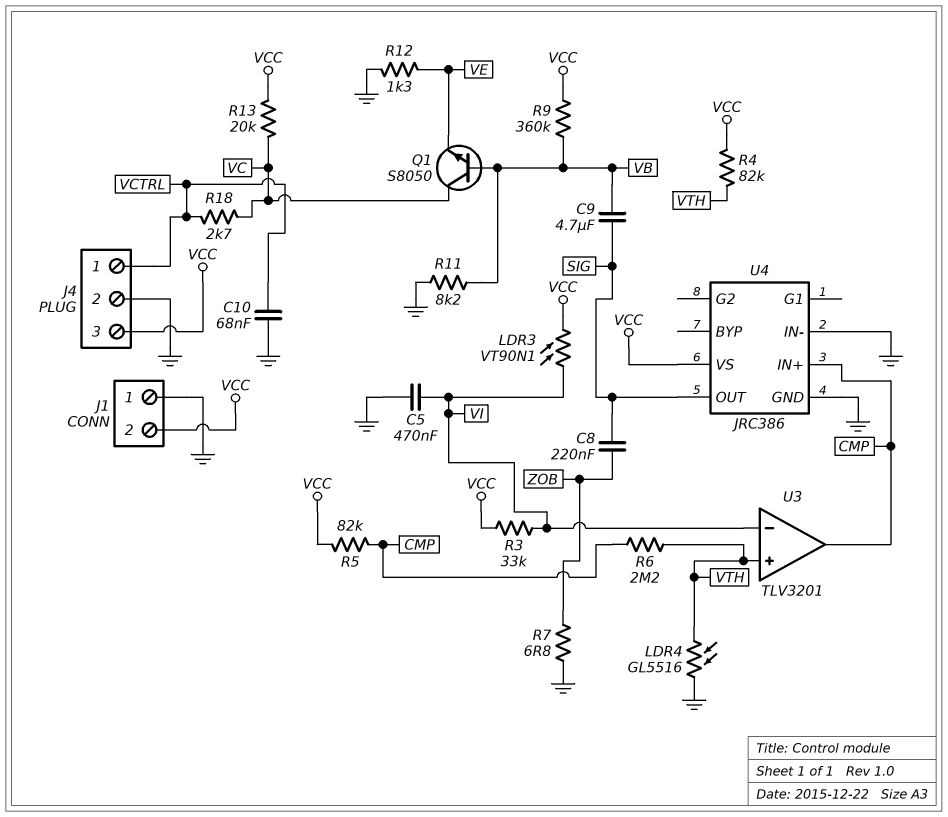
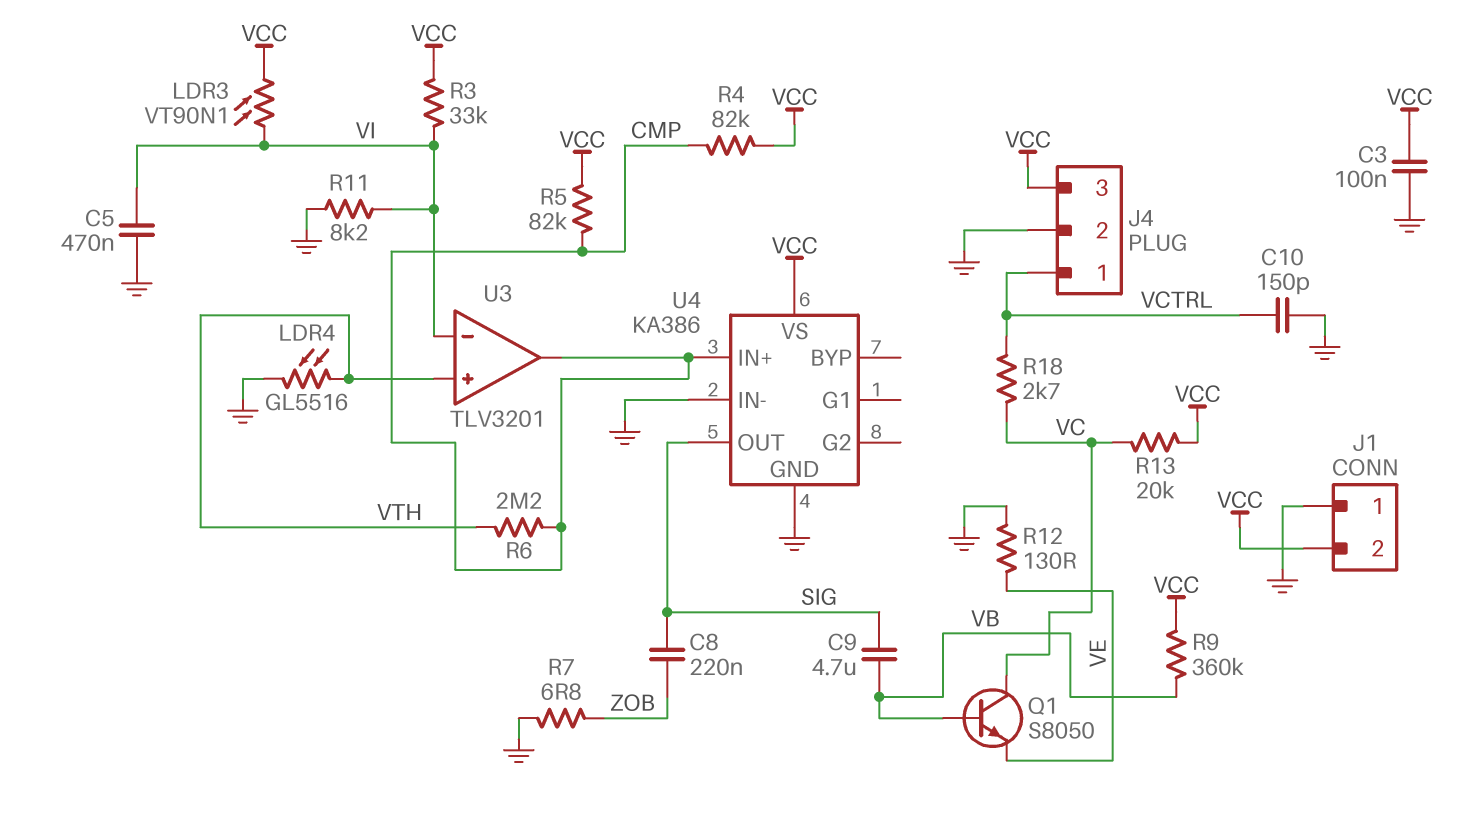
C3: none -> 100nF (GND, VCC)
C10: 68nF (GND, VCTRL) -> 150pF (GND, VCTRL)
R4: 82k (VCC, VTH) -> 82k (CMP, VCC)
R11: 8.2k (GND, VB) -> 8.2k (GND, VI)
R12: 1.3k (GND, VE) -> 130 (GND, VE)
U4: JRC386 -> KA386

